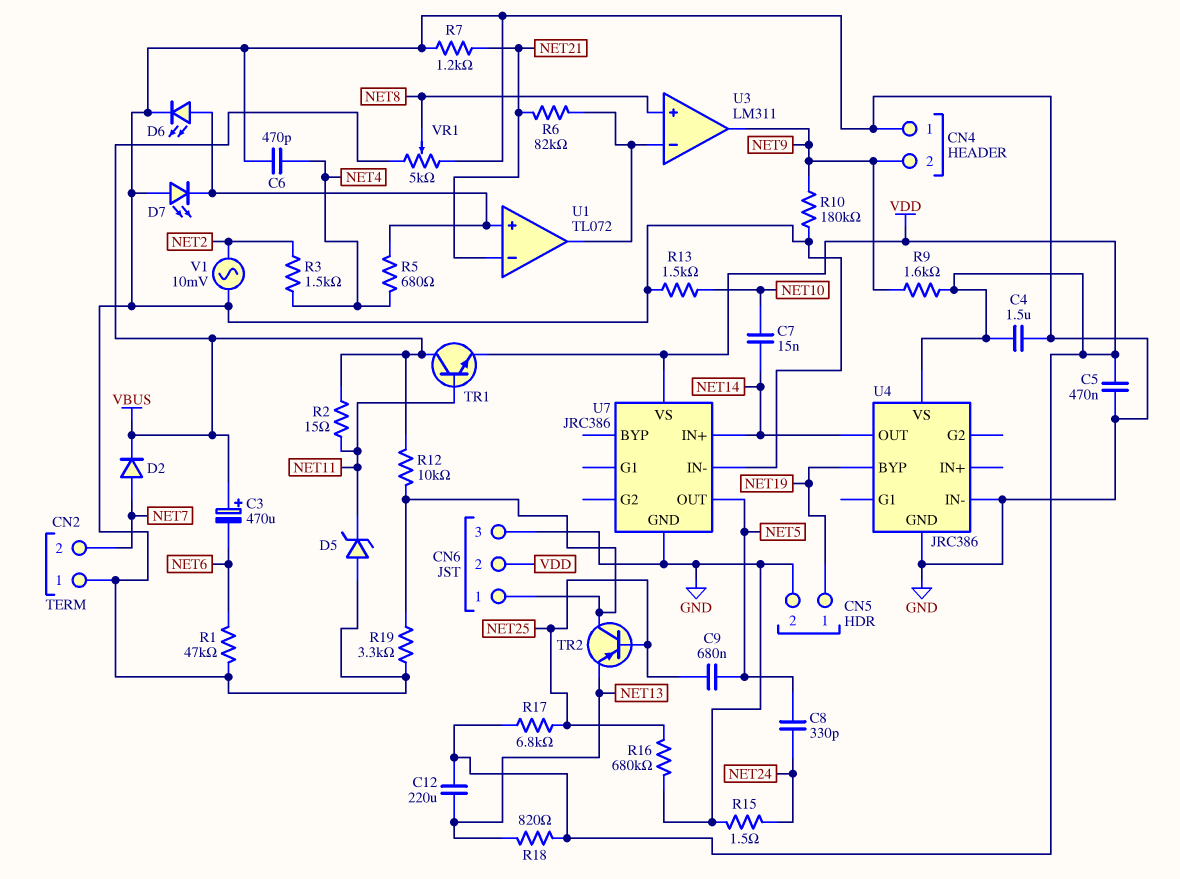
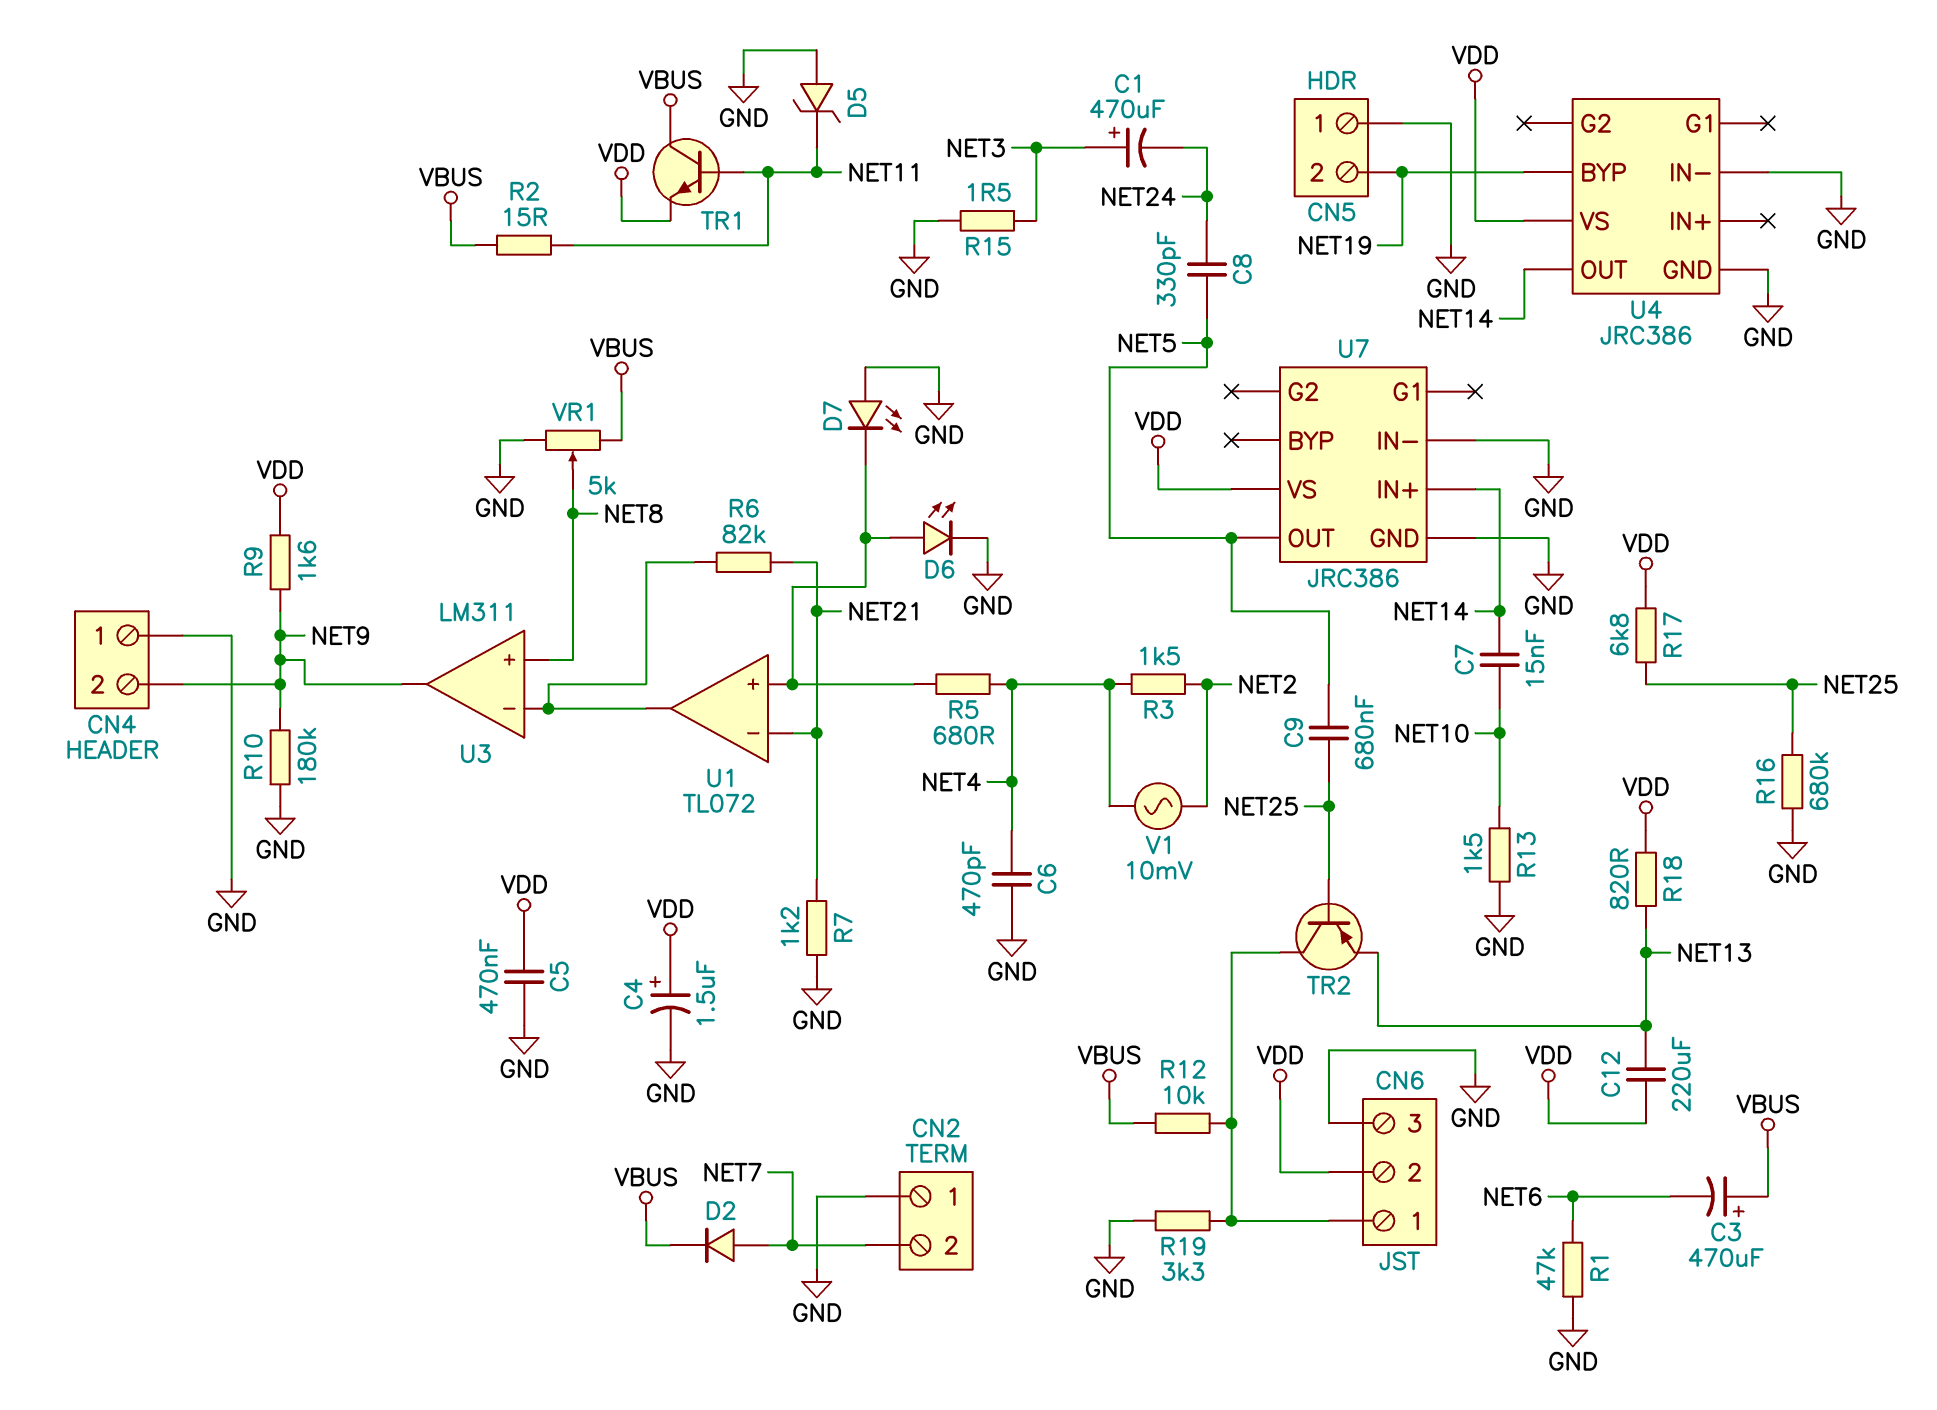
C1: none -> 470uF (plus NET3, minus NET24)
C4: 1.5uF (GND, VDD) -> 1.5uF (plus VDD, minus GND)
CN5 pin 1: NET19 -> GND
CN5 pin 2: GND -> NET19
R15: 1.5 (GND, NET24) -> 1.5 (GND, NET3)
V1: AC 10mV (GND, NET2) -> AC 10mV (NET2, NET4)

